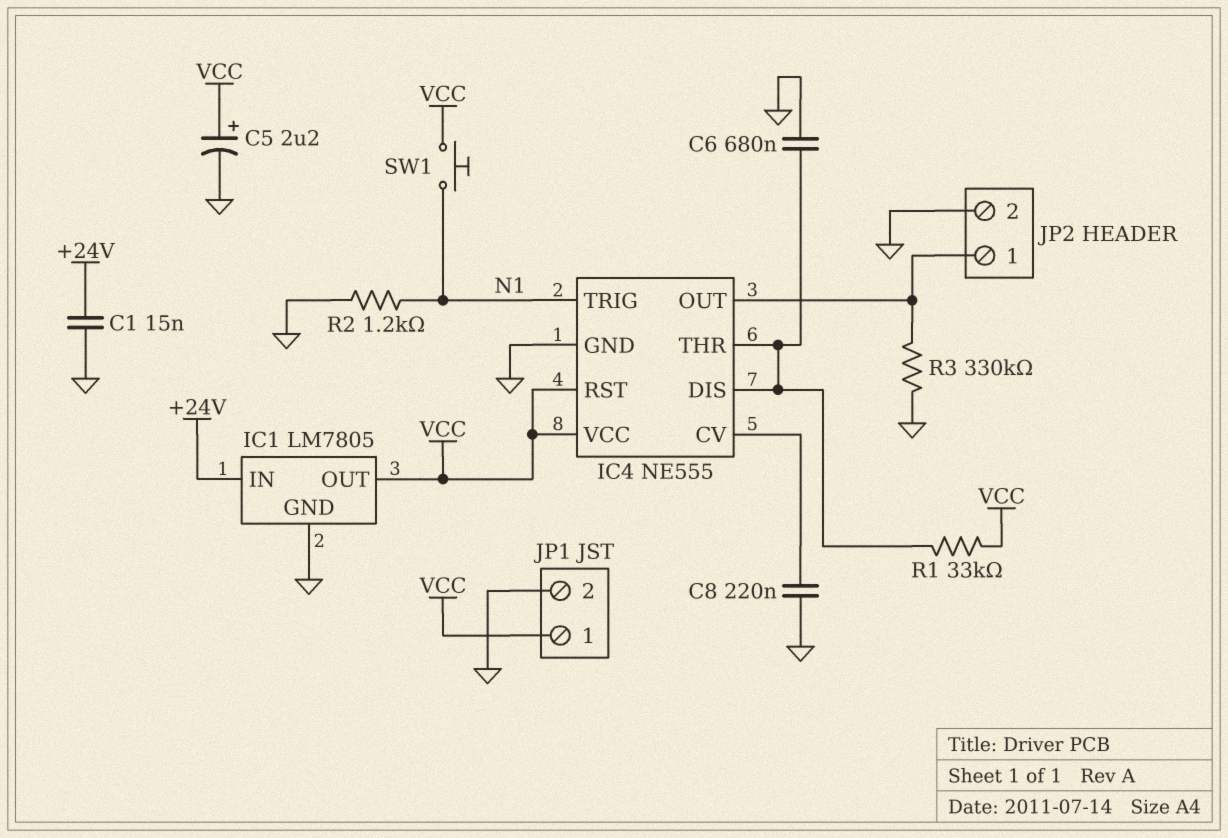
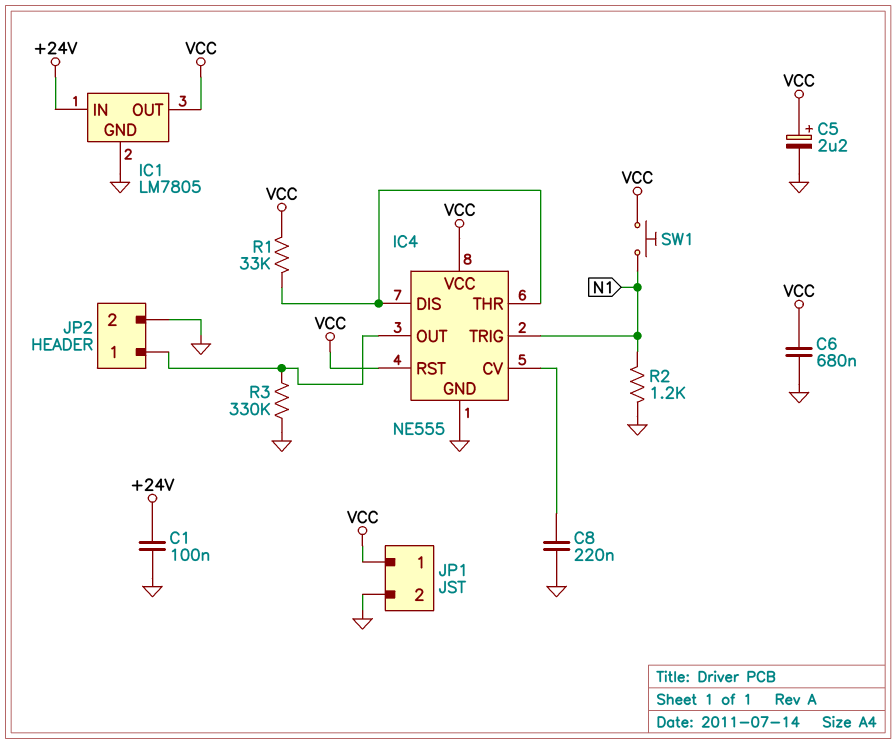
C1: 15nF (+24V, GND) -> 100nF (+24V, GND)
C6: 680nF (GND, IC4/DIS) -> 680nF (GND, VCC)

